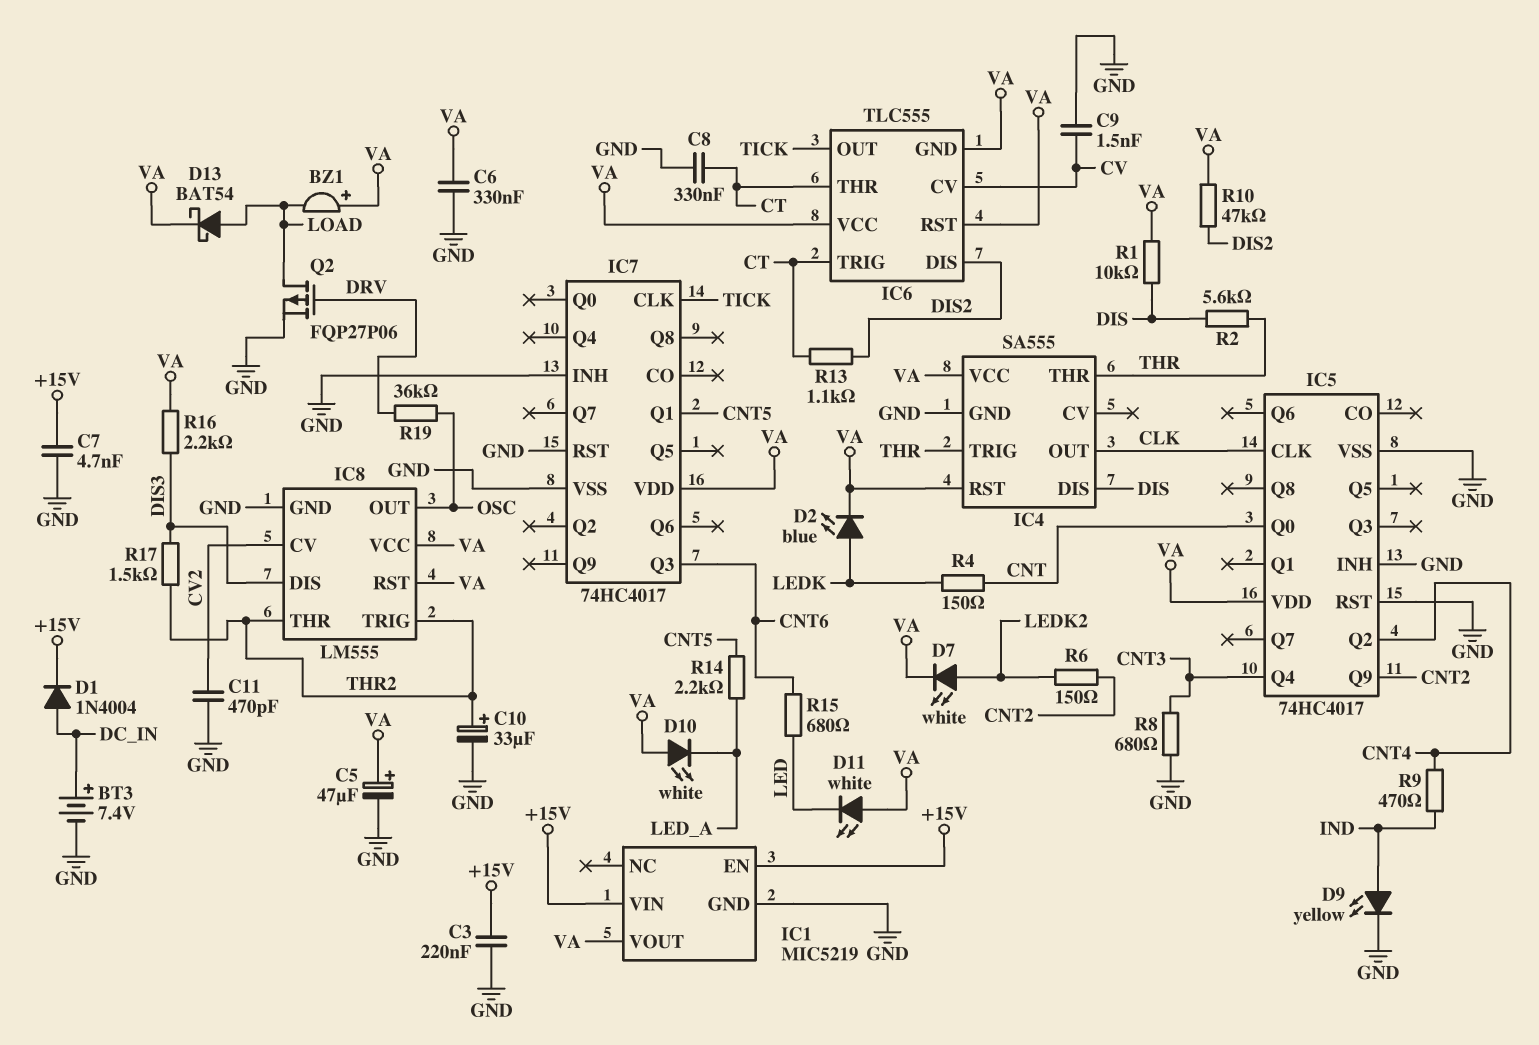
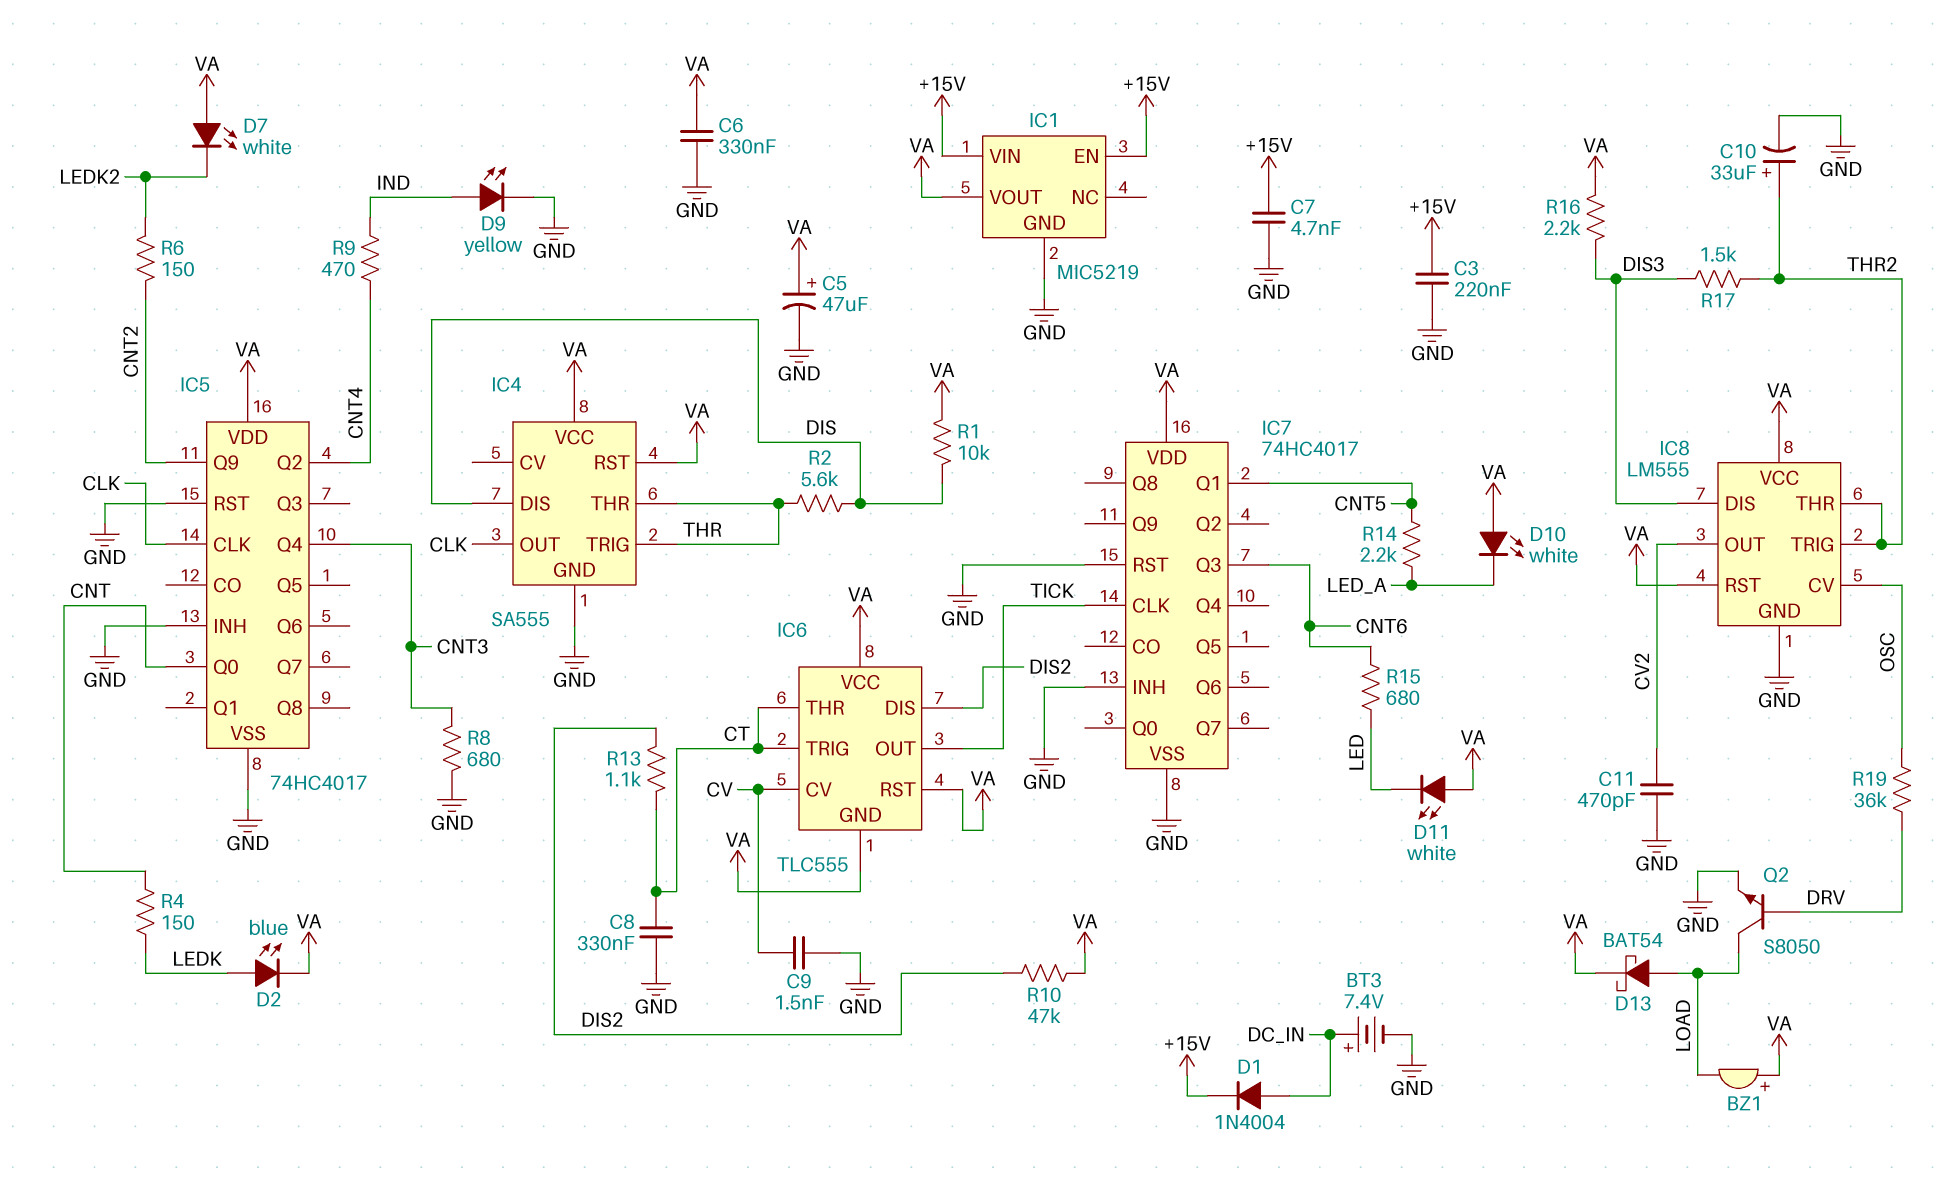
D7: LED white (A LEDK2, K VA) -> LED white (A VA, K LEDK2)
IC8 pin CV: CV2 -> OSC
IC8 pin OUT: OSC -> CV2
Q2: PMOS FQP27P06 (G DRV, D LOAD, S GND) -> NPN S8050 (B DRV, C LOAD, E GND)

